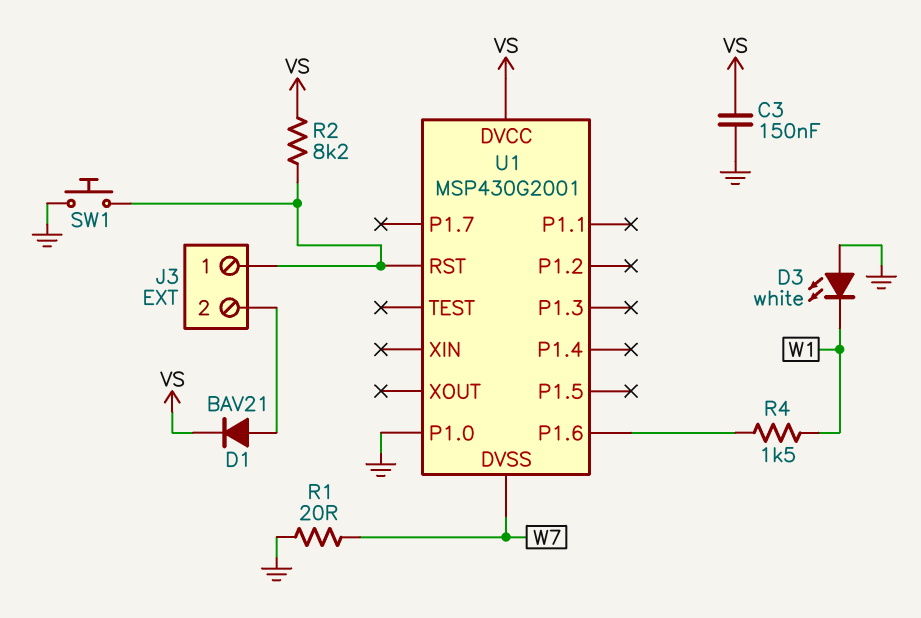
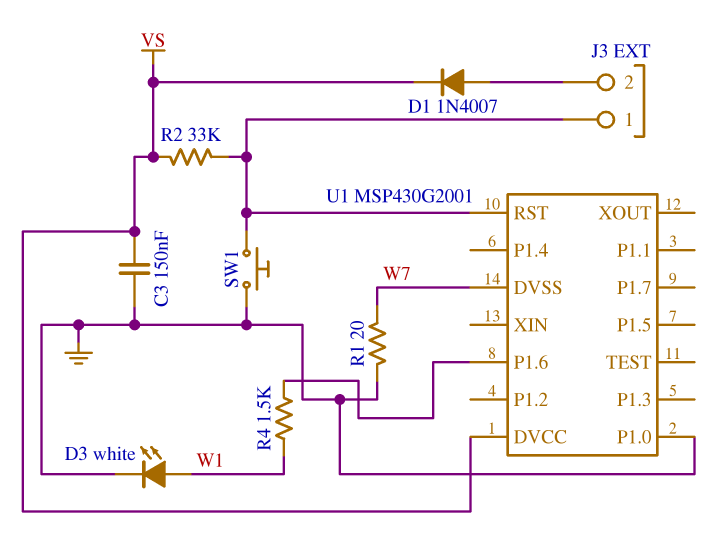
D1: diode BAV21 (A J3/2, K VS) -> diode 1N4007 (A J3/2, K VS)
D3: LED white (A GND, K W1) -> LED white (A W1, K GND)
R2: 8.2k (J3/1, VS) -> 33k (J3/1, VS)

